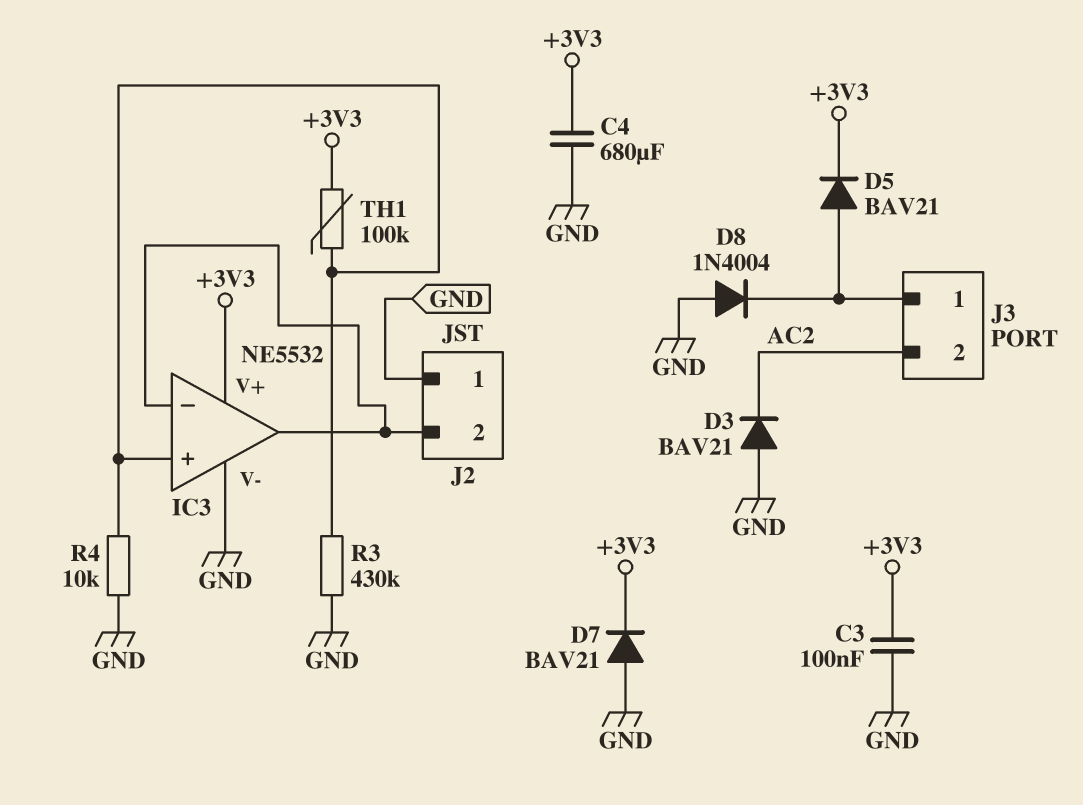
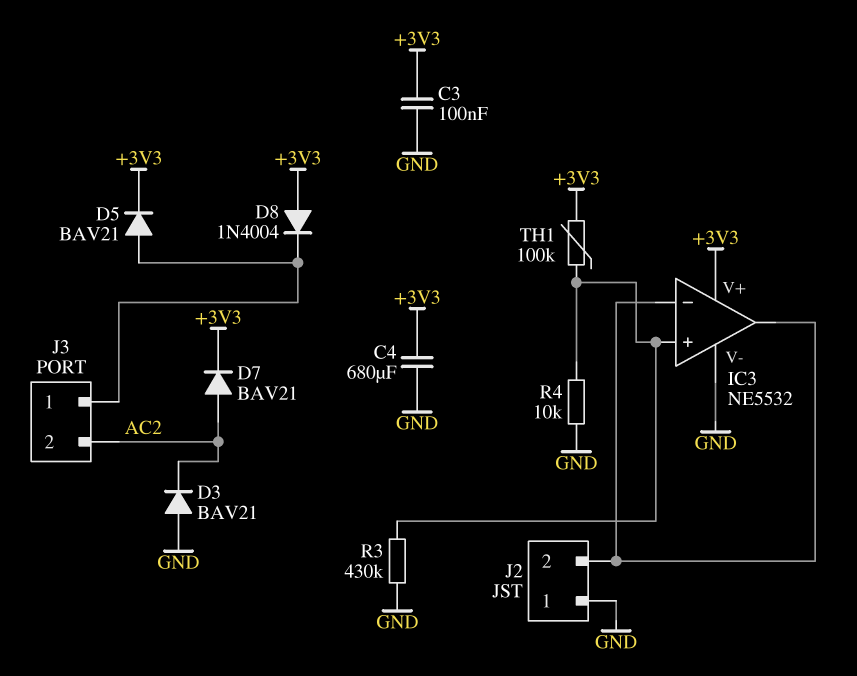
D7: diode BAV21 (A GND, K +3V3) -> diode BAV21 (A AC2, K +3V3)
D8: diode 1N4004 (A GND, K J3/1) -> diode 1N4004 (A +3V3, K J3/1)

